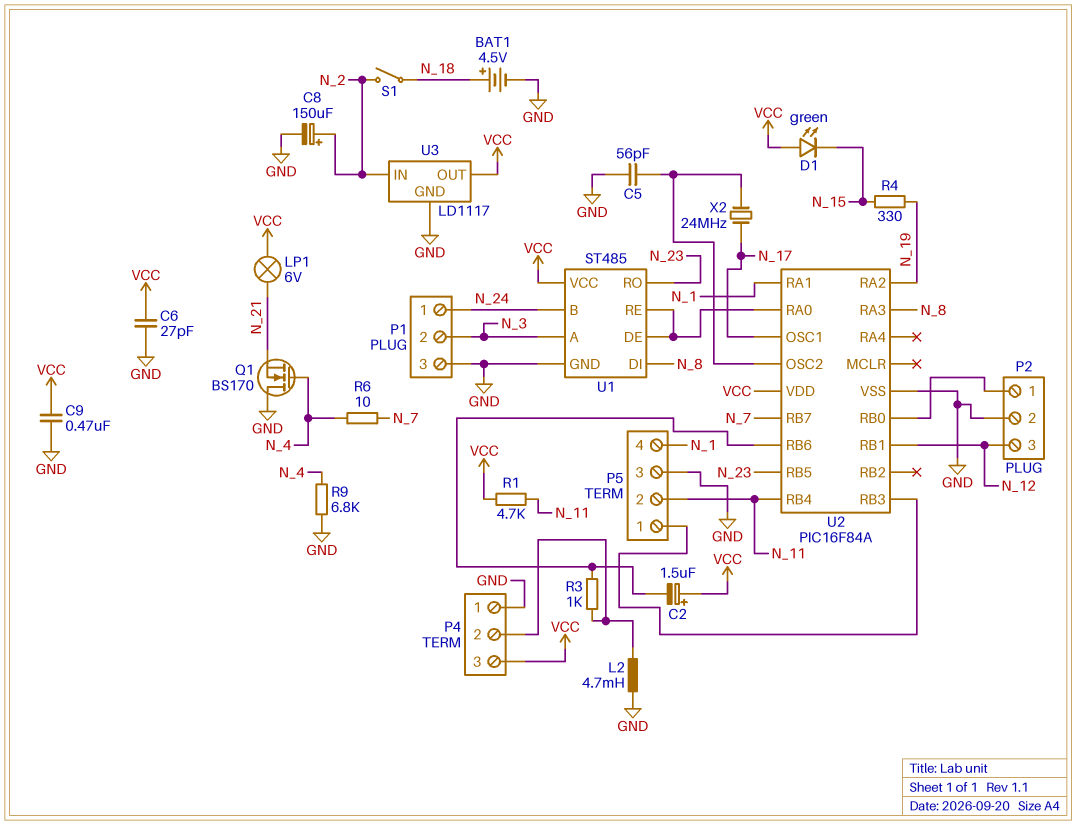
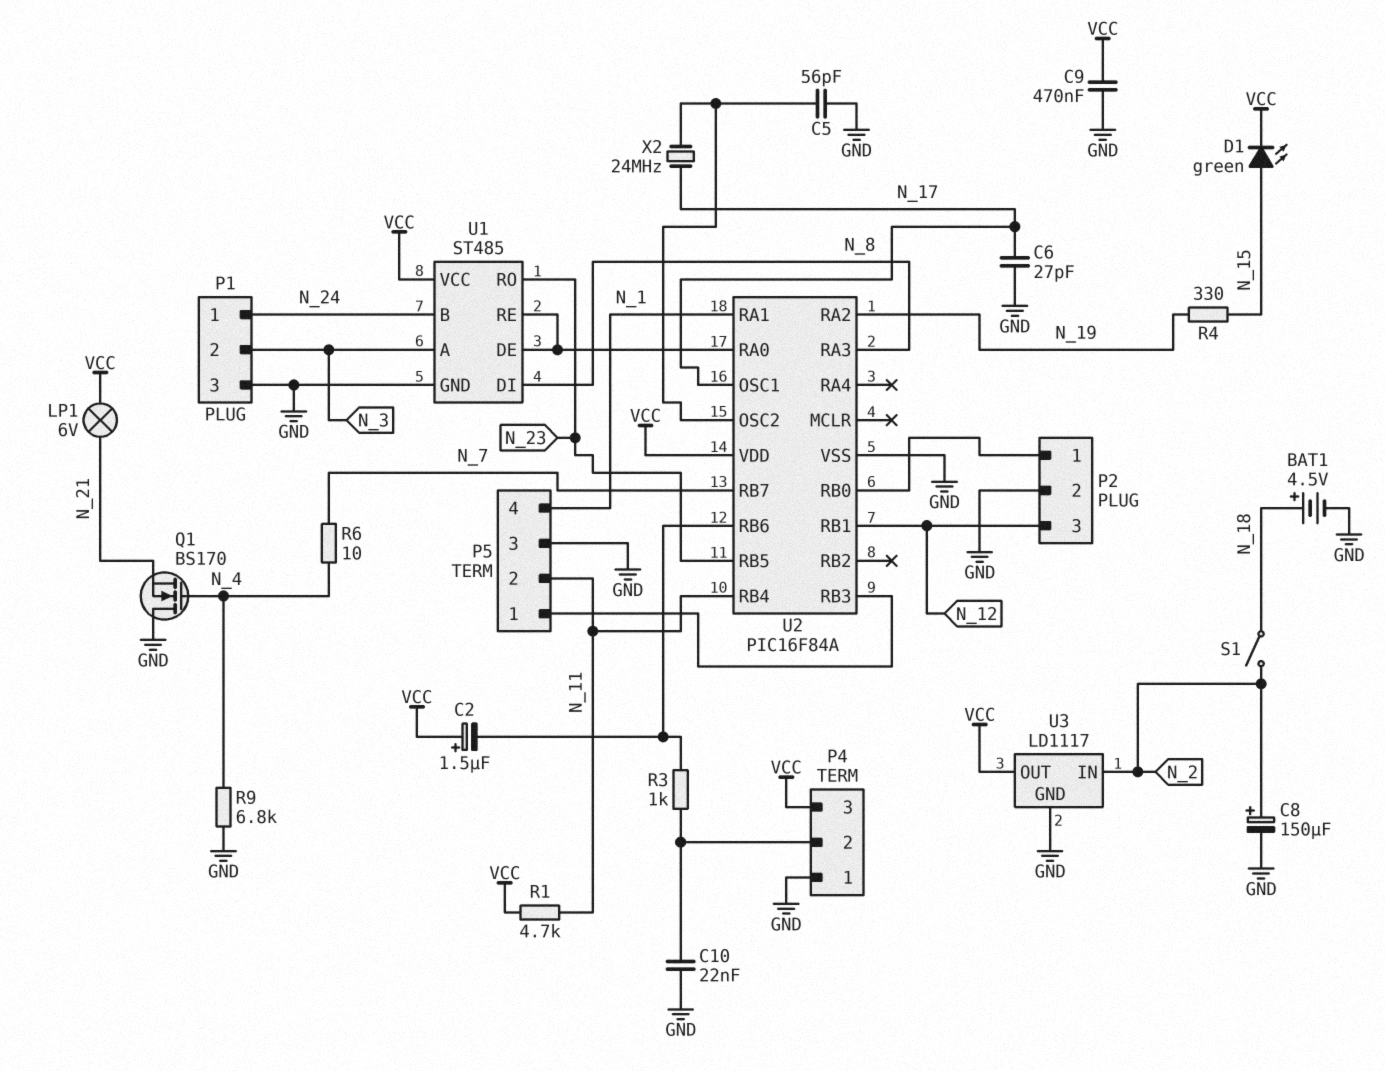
C6: 27pF (GND, VCC) -> 27pF (GND, N_17)
C10: none -> 22nF (GND, P4/2)
D1: LED green (A VCC, K N_15) -> LED green (A N_15, K VCC)
L2: 4.7mH (GND, P4/2) -> none

